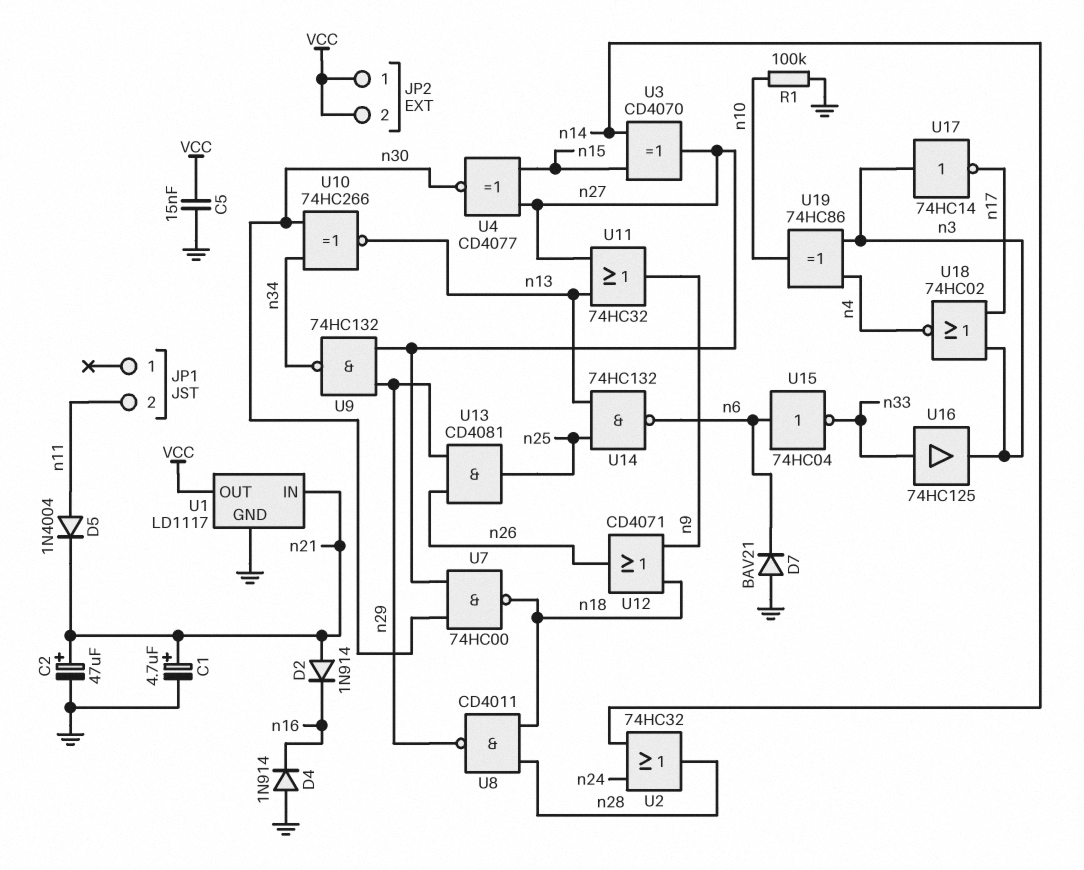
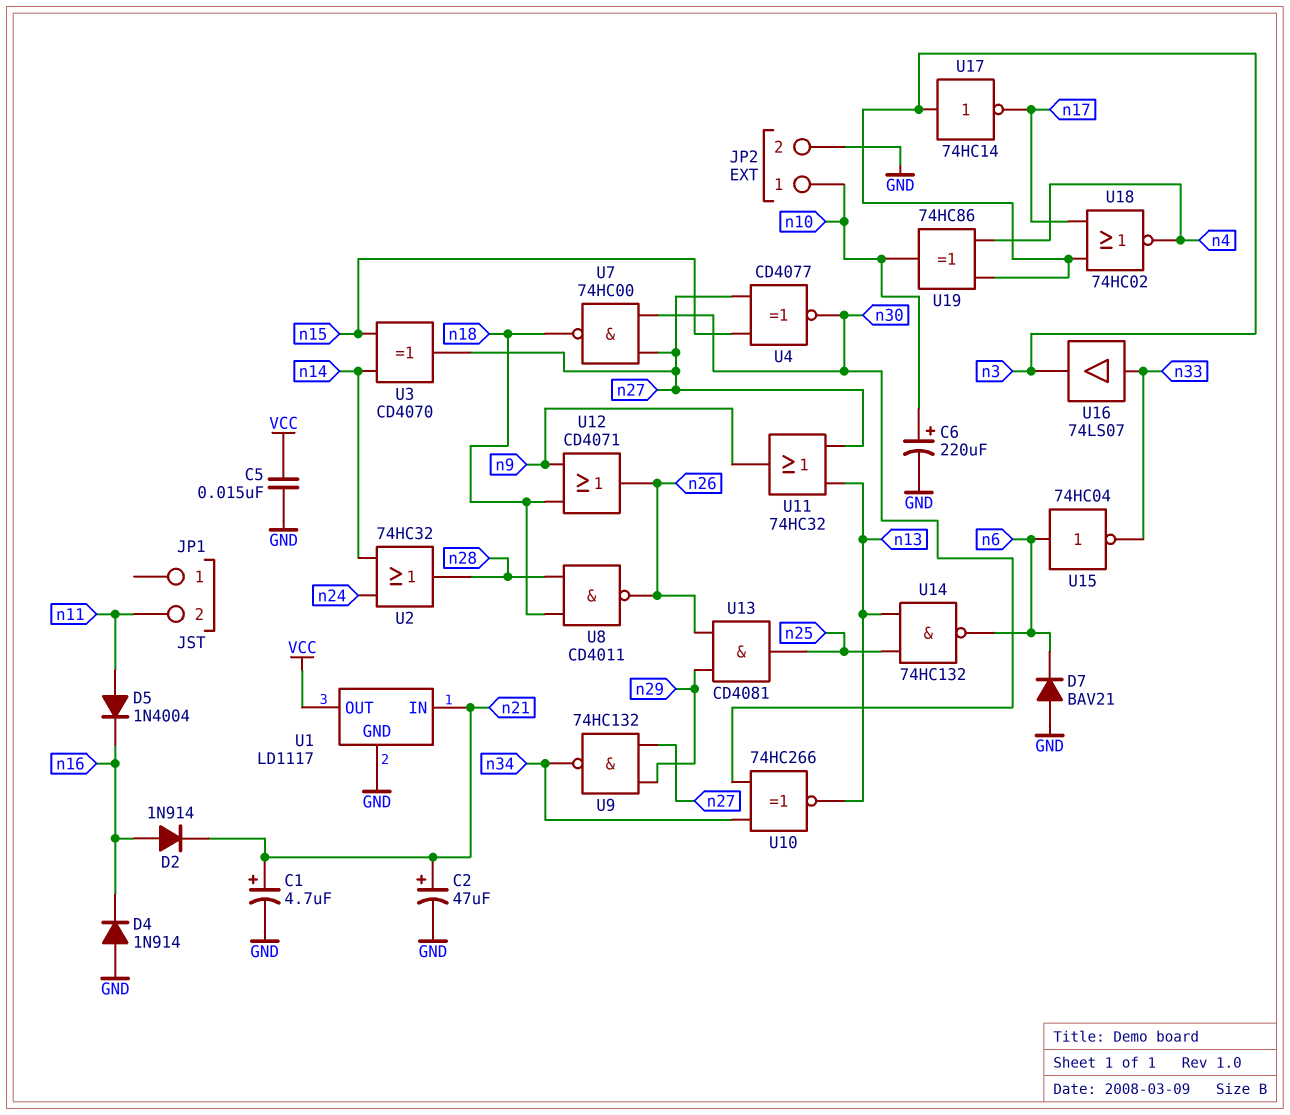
C6: none -> 220uF (plus n10, minus GND)
D2: diode 1N914 (A n21, K n16) -> diode 1N914 (A n16, K n21)
D5: diode 1N4004 (A n11, K n21) -> diode 1N4004 (A n11, K n16)
JP2 pin 1: VCC -> n10
JP2 pin 2: VCC -> GND
R1: 100k (GND, n10) -> none
U8: NAND CD4011 (in n18, in n28, out n29) -> NAND CD4011 (in n18, in n28, out n26)
U16: buffer 74HC125 (in n33, out n3) -> buffer 74LS07 (in n33, out n3)

